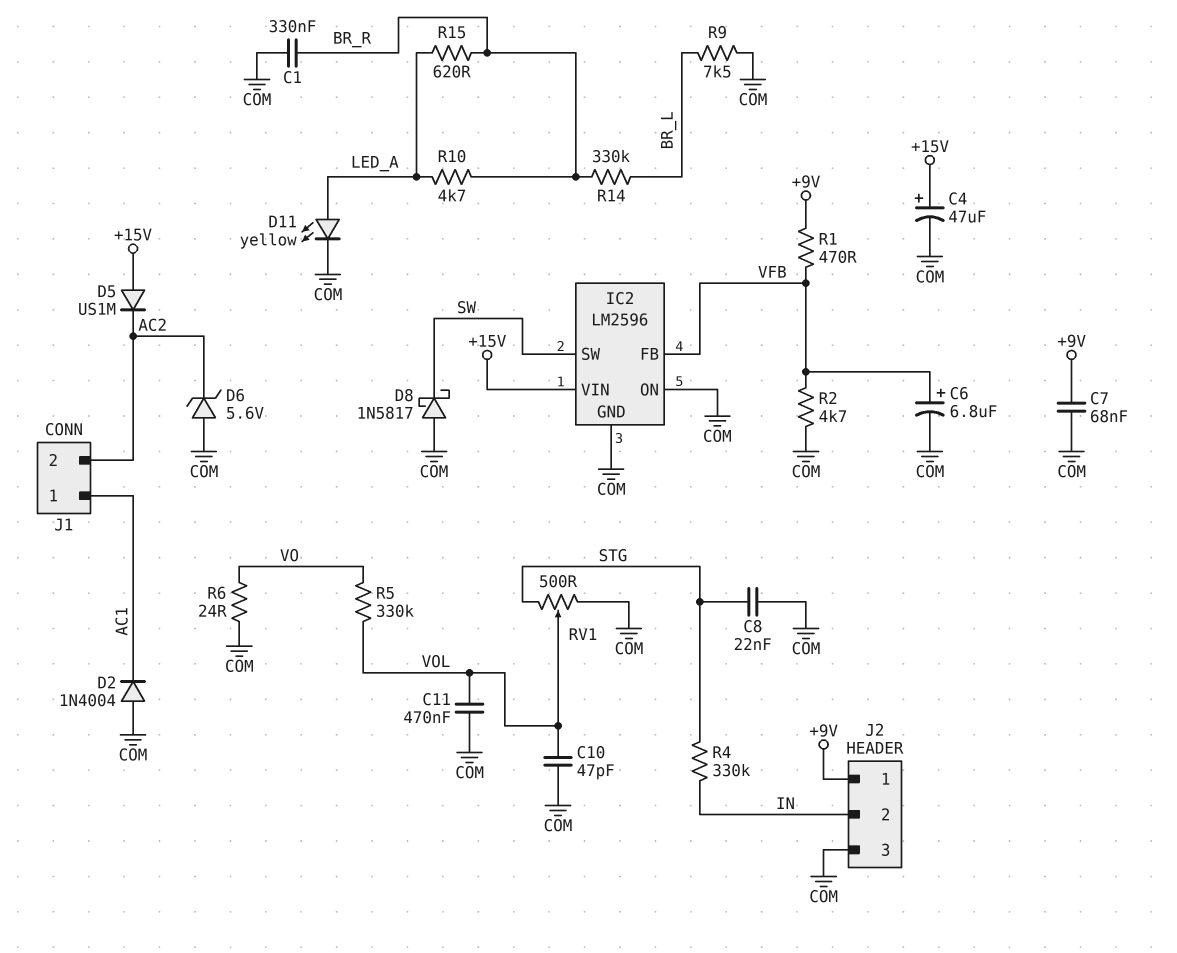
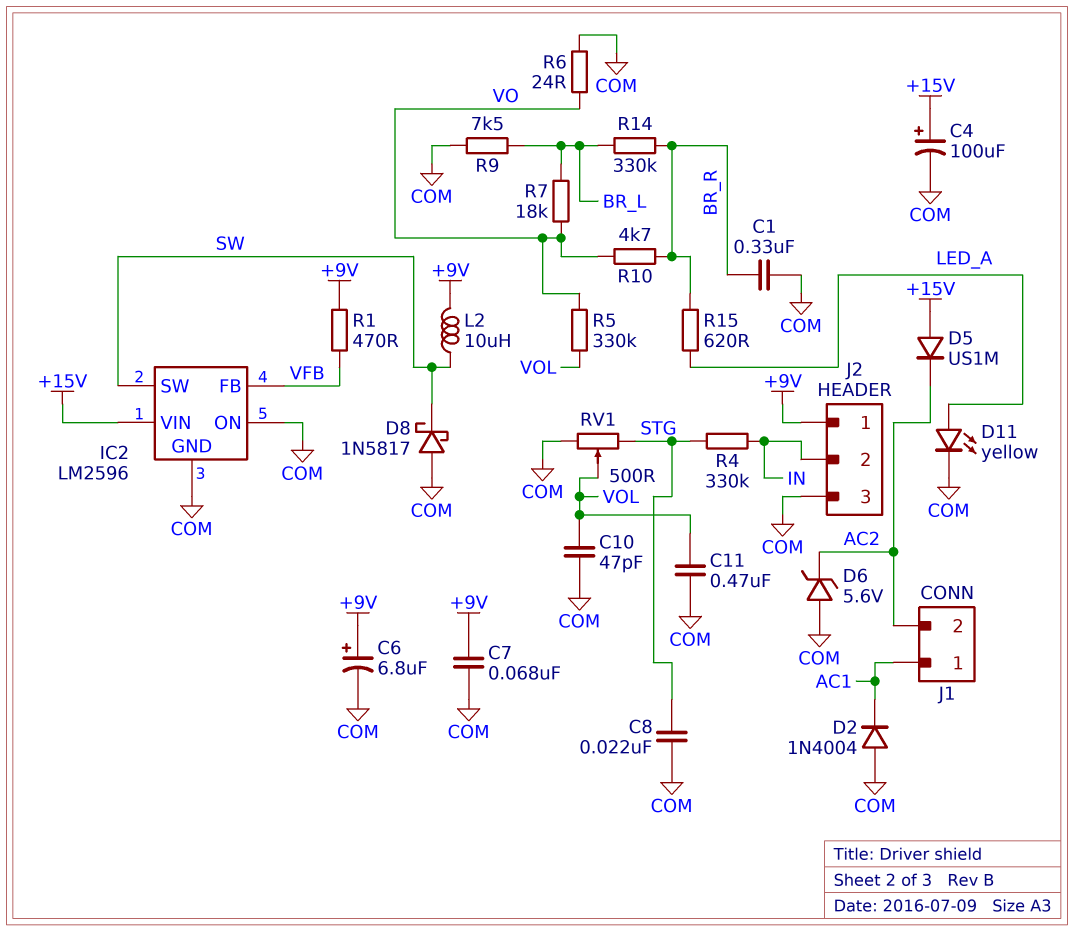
C4: 47uF (plus +15V, minus COM) -> 100uF (plus +15V, minus COM)
C6: 6.8uF (plus VFB, minus COM) -> 6.8uF (plus +9V, minus COM)
L2: none -> 10uH (+9V, SW)
R2: 4.7k (COM, VFB) -> none
R7: none -> 18k (BR_L, VO)
R10: 4.7k (BR_R, LED_A) -> 4.7k (BR_R, VO)

